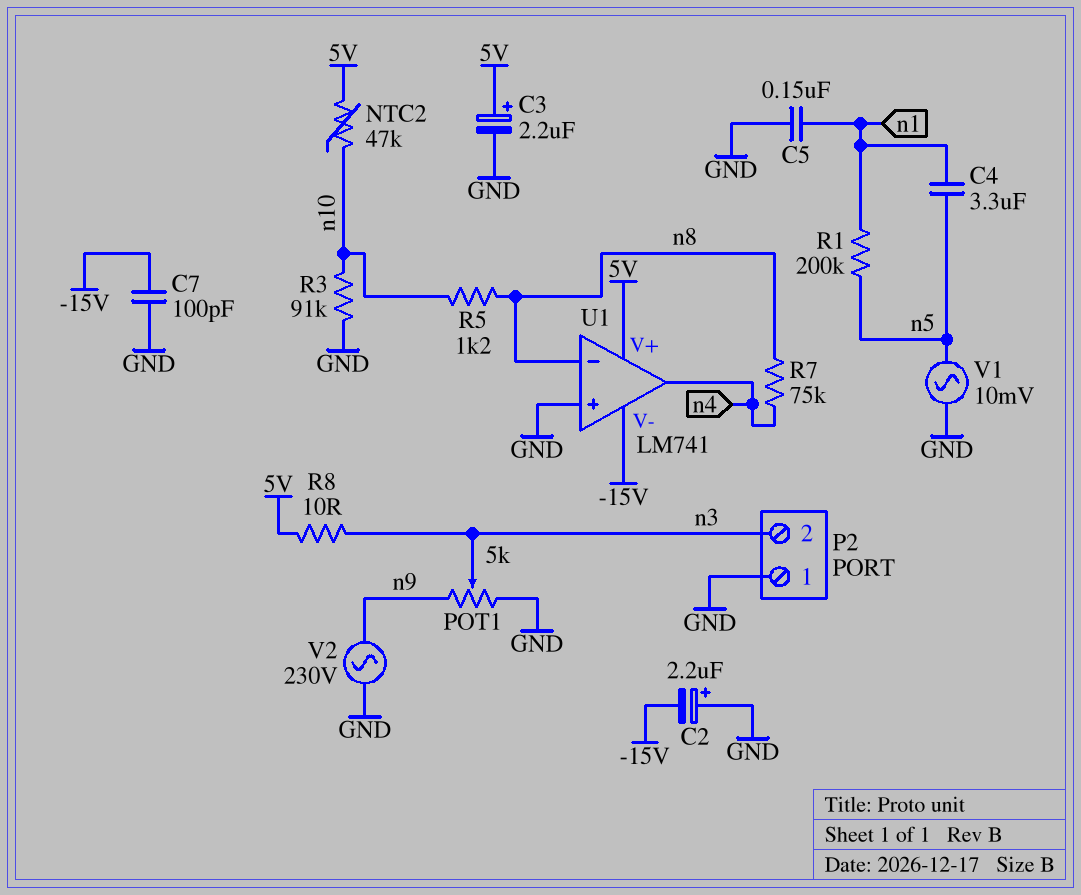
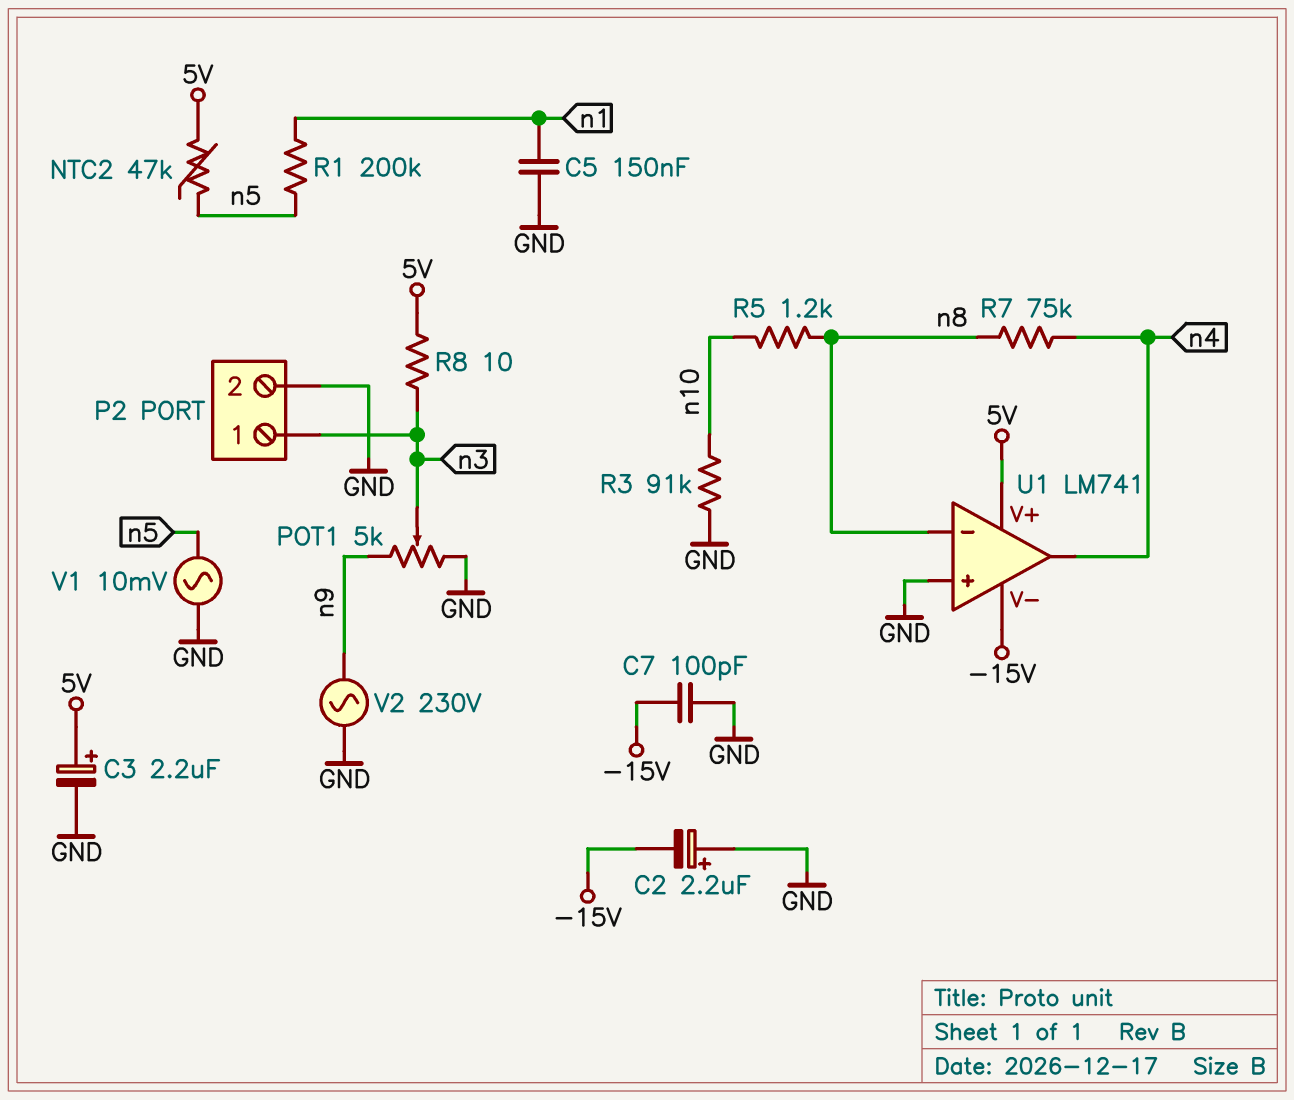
C4: 3.3uF (n1, n5) -> none
NTC2: 47k (5V, n10) -> 47k (5V, n5)
P2 pin 1: GND -> n3
P2 pin 2: n3 -> GND

